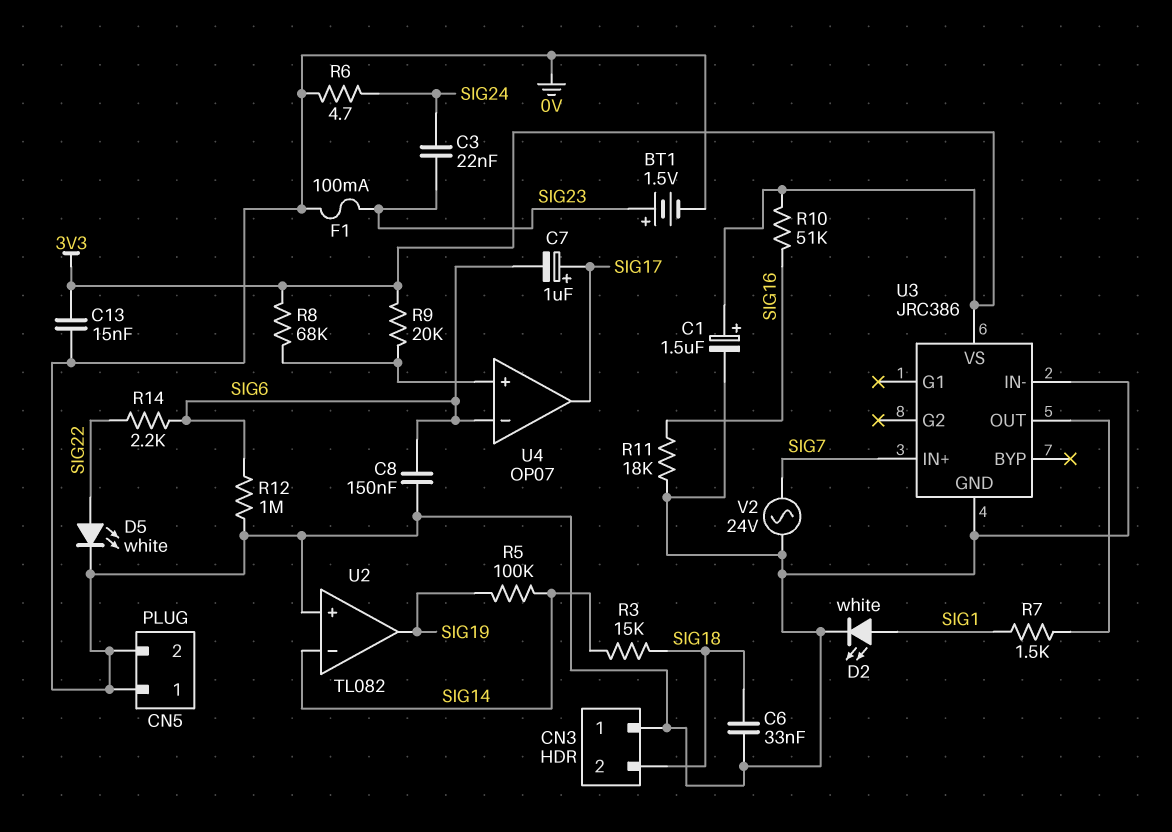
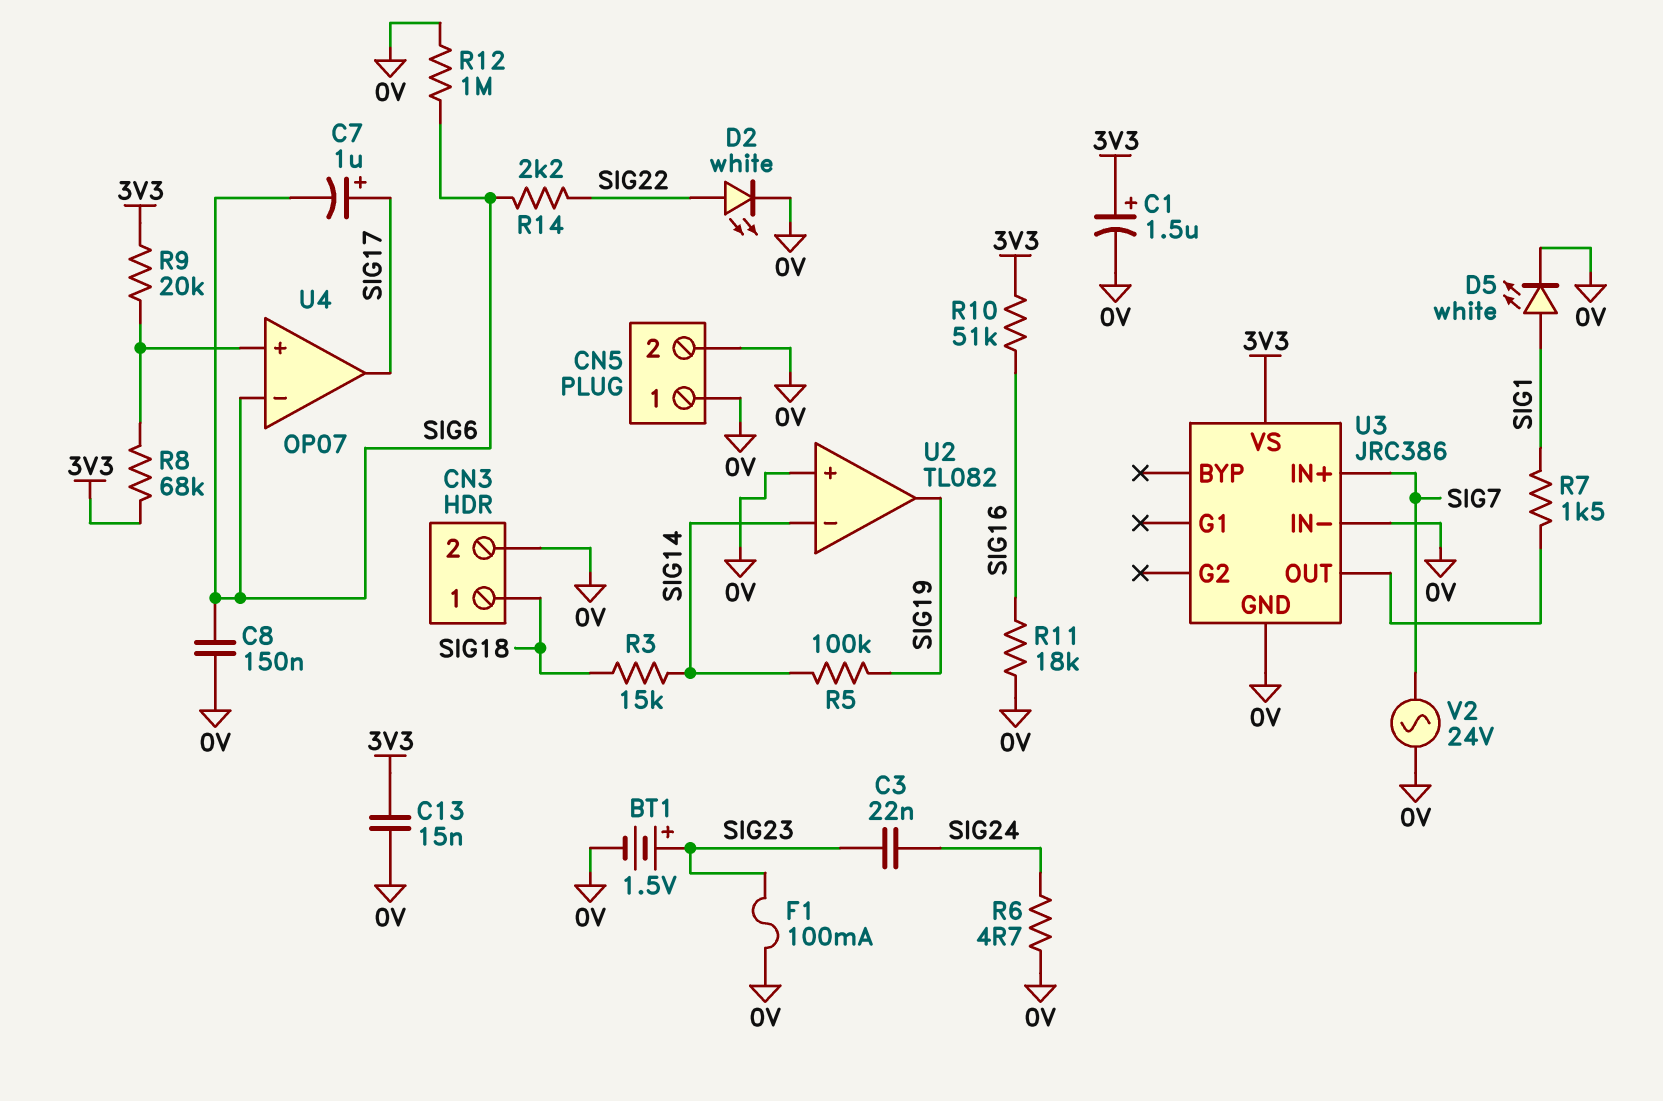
C6: 33nF (0V, SIG18) -> none
CN3 pin 1: 0V -> SIG18
CN3 pin 2: SIG18 -> 0V
D2: LED white (A SIG1, K 0V) -> LED white (A SIG22, K 0V)
D5: LED white (A SIG22, K 0V) -> LED white (A SIG1, K 0V)

